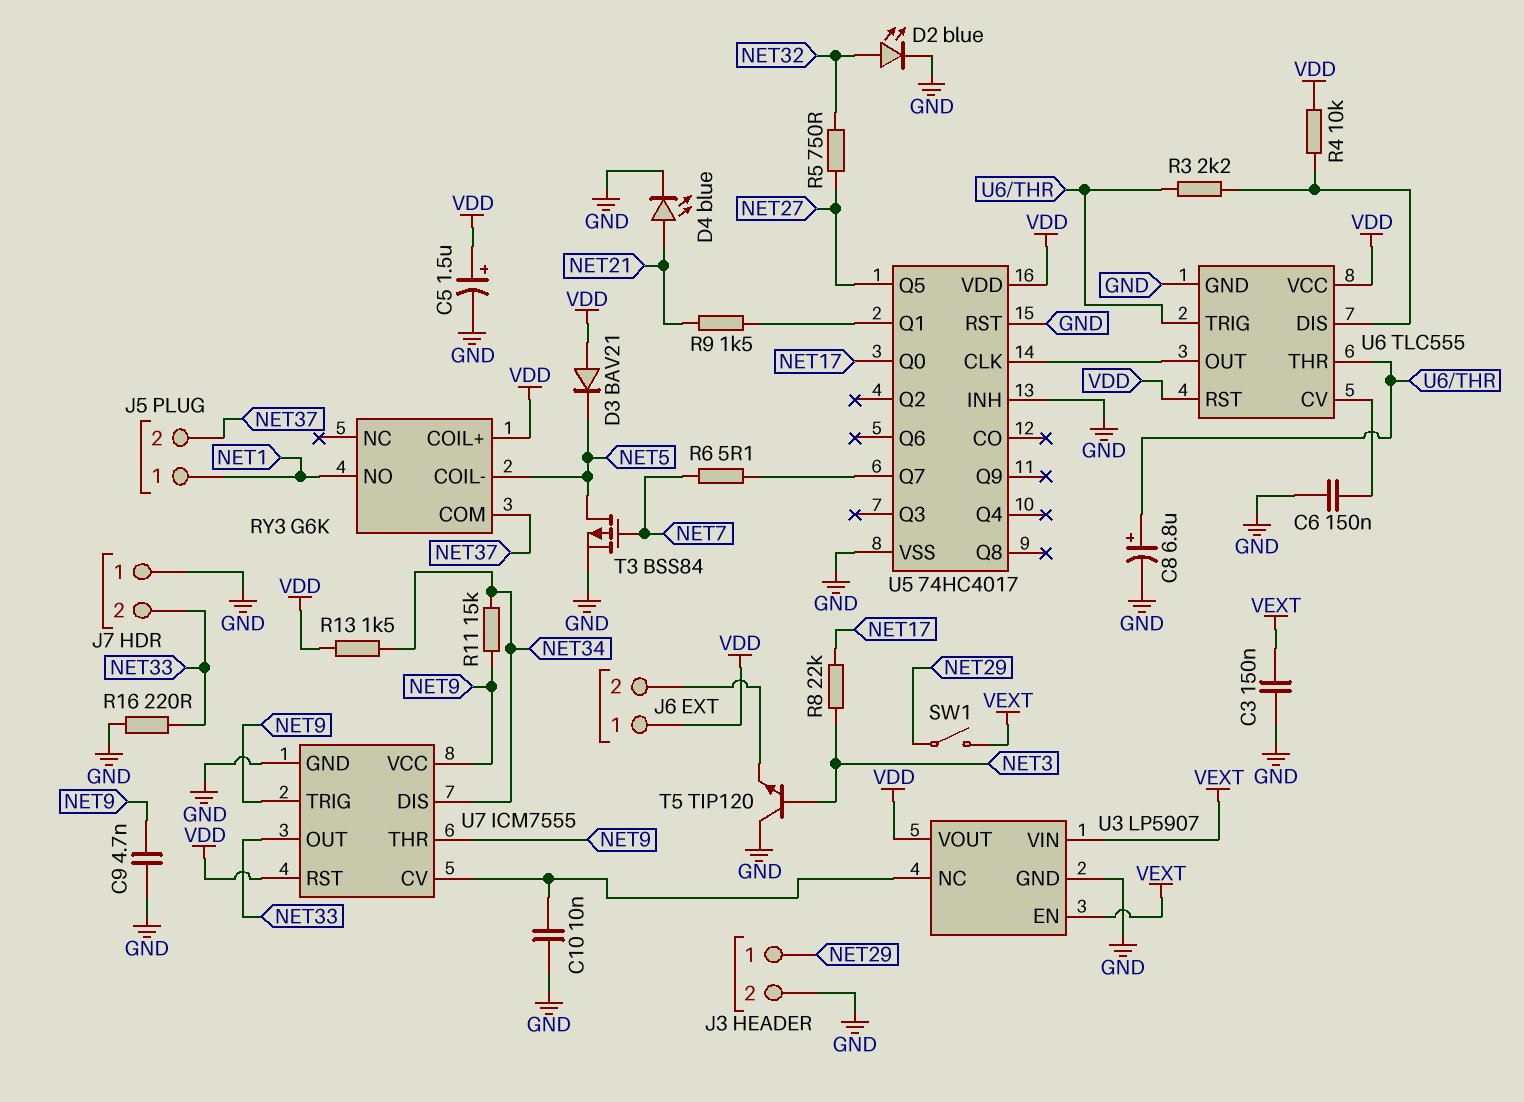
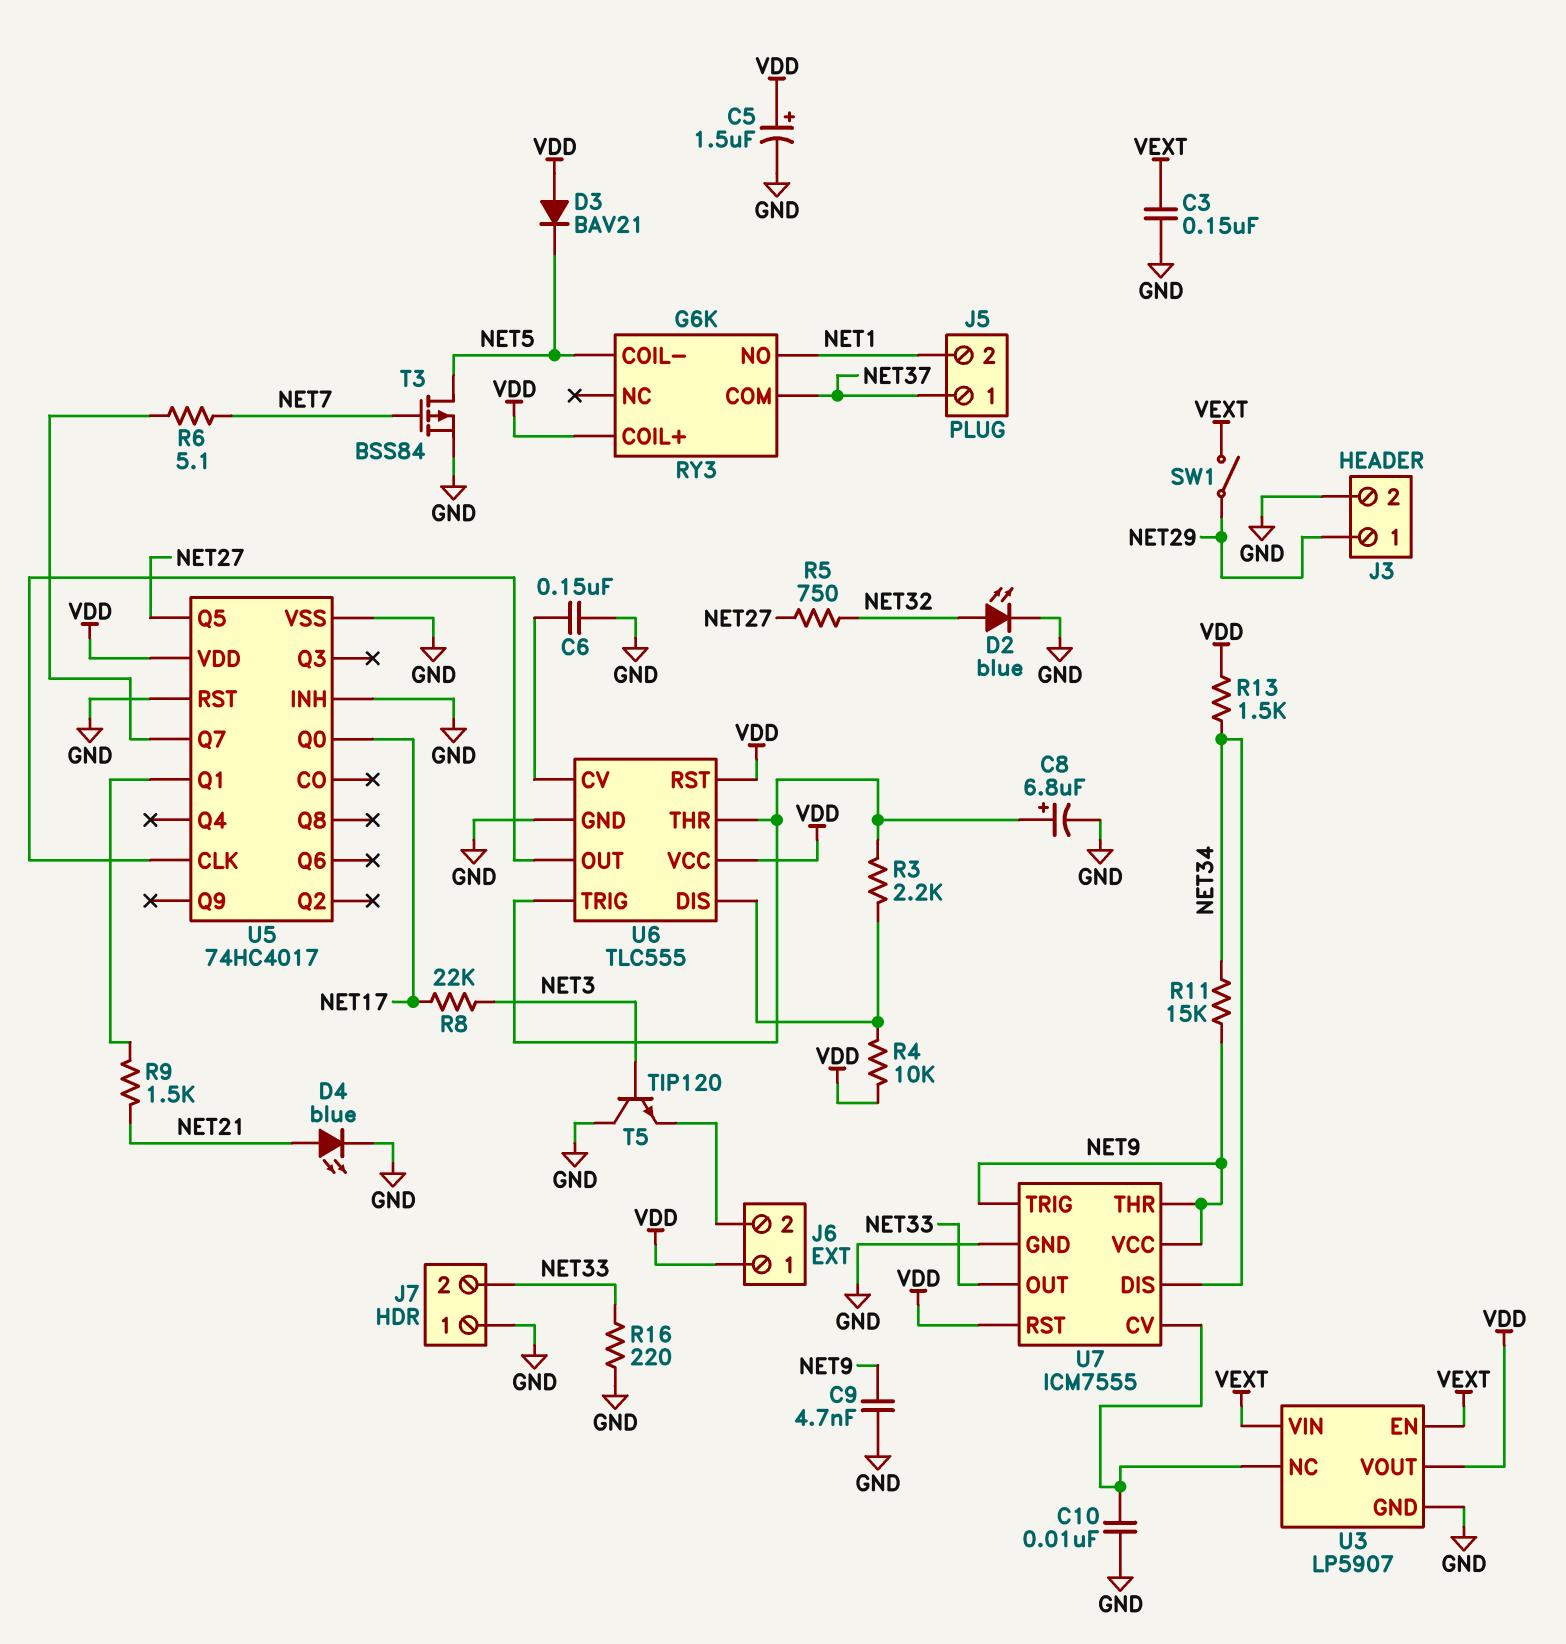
J5 pin 1: NET1 -> NET37
J5 pin 2: NET37 -> NET1

